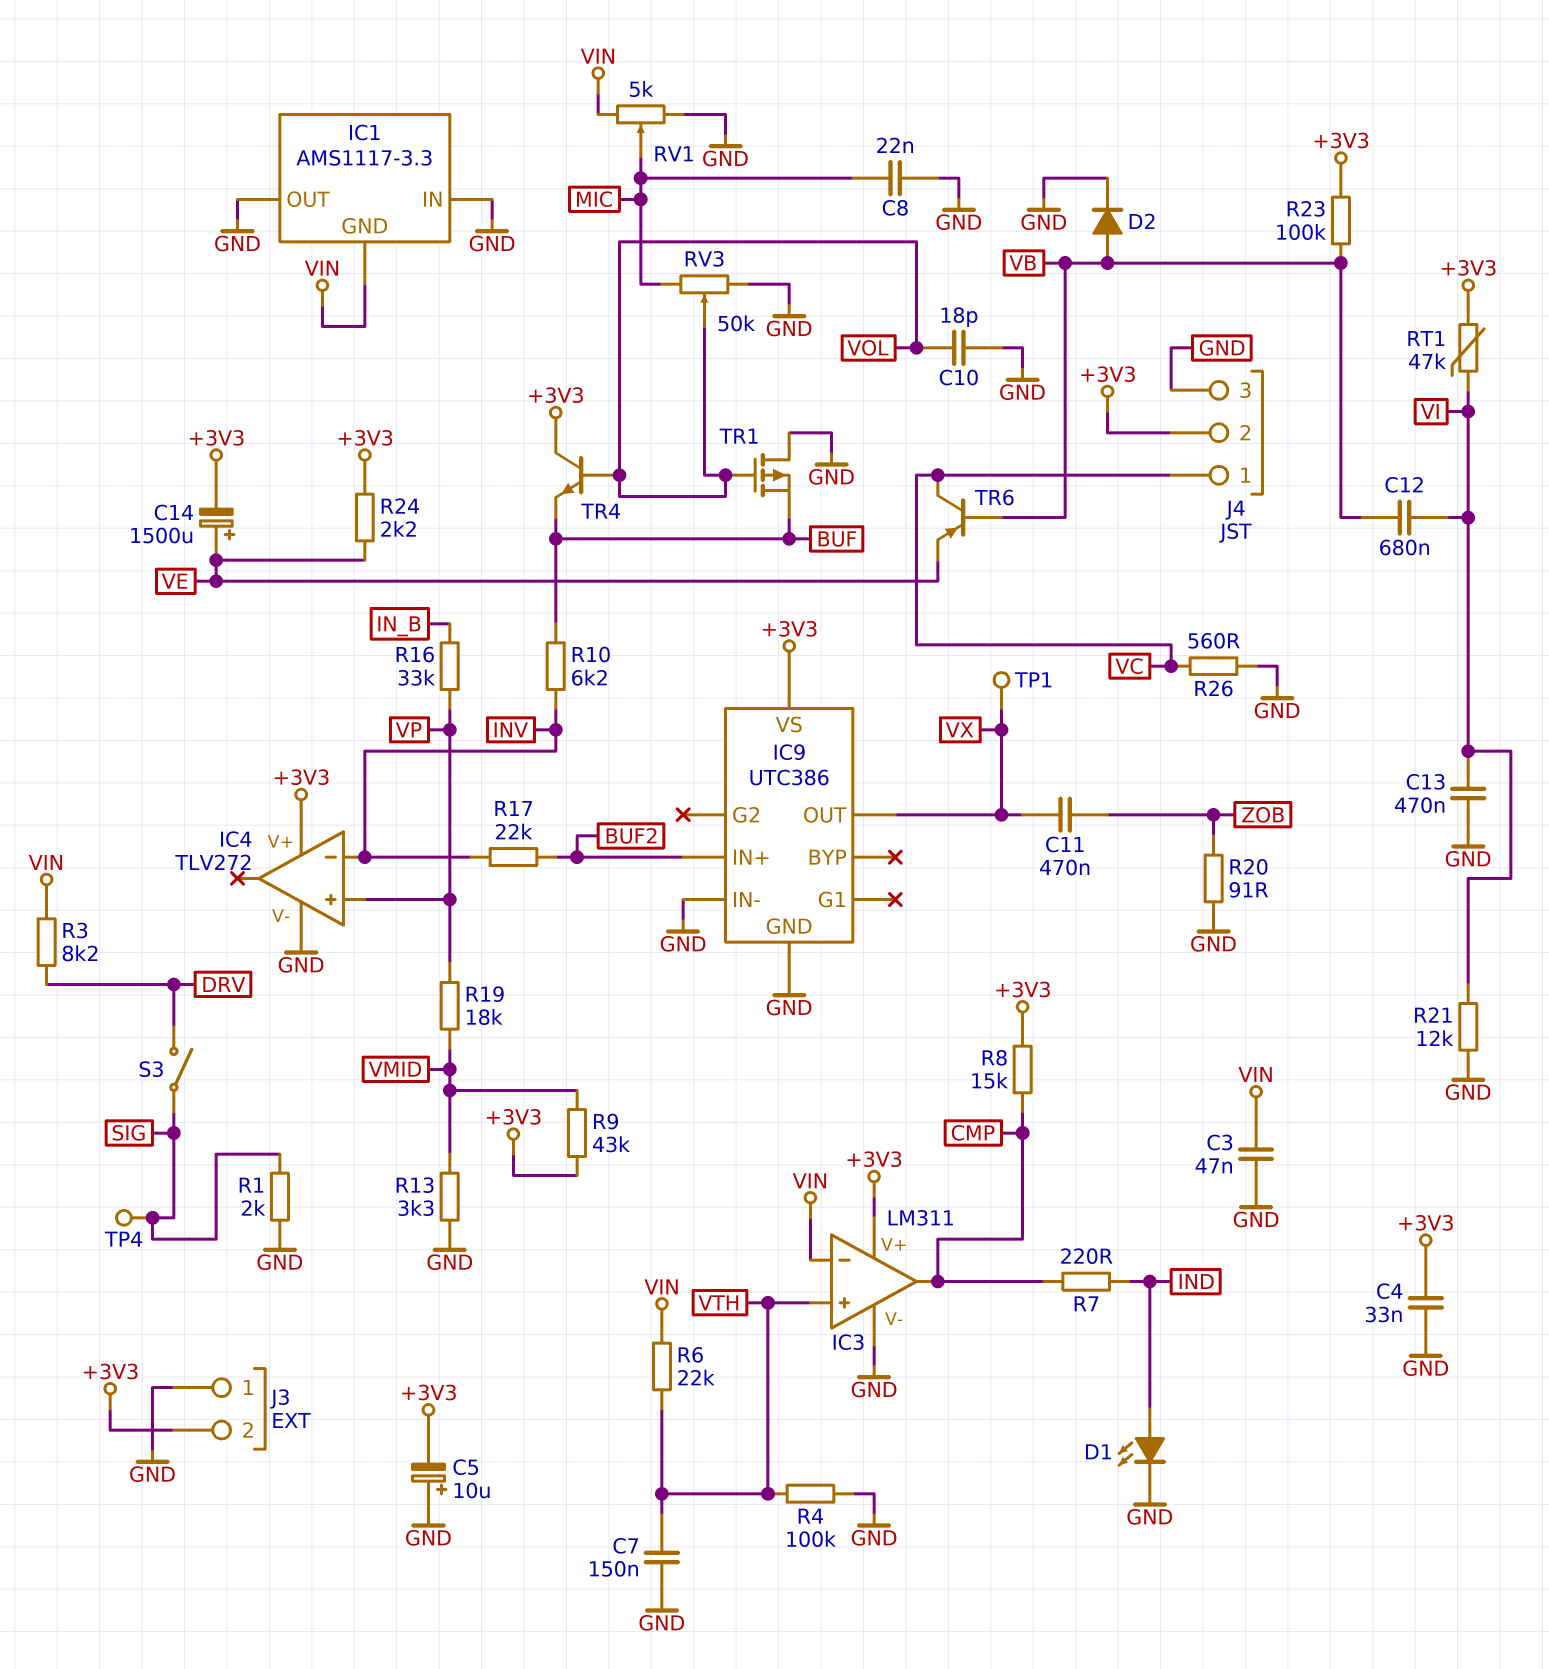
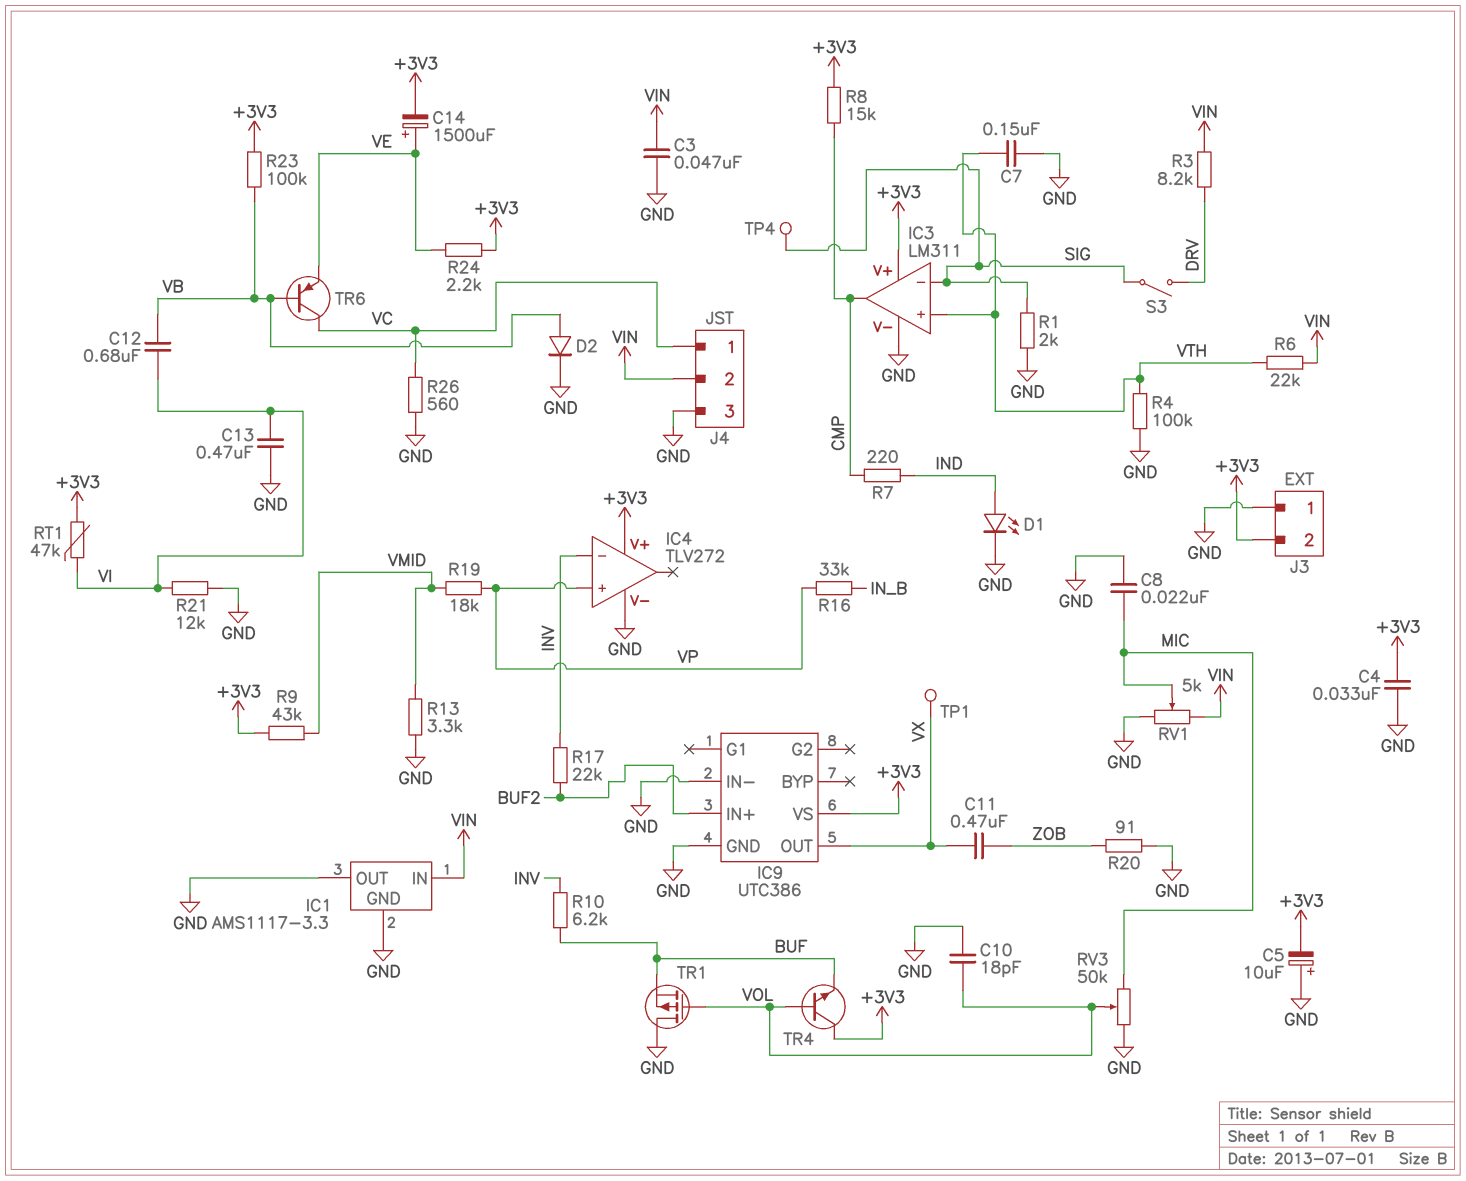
IC1 pin GND: VIN -> GND
IC1 pin IN: GND -> VIN
IC3 pin in-: VIN -> SIG
J4 pin 2: +3V3 -> VIN

